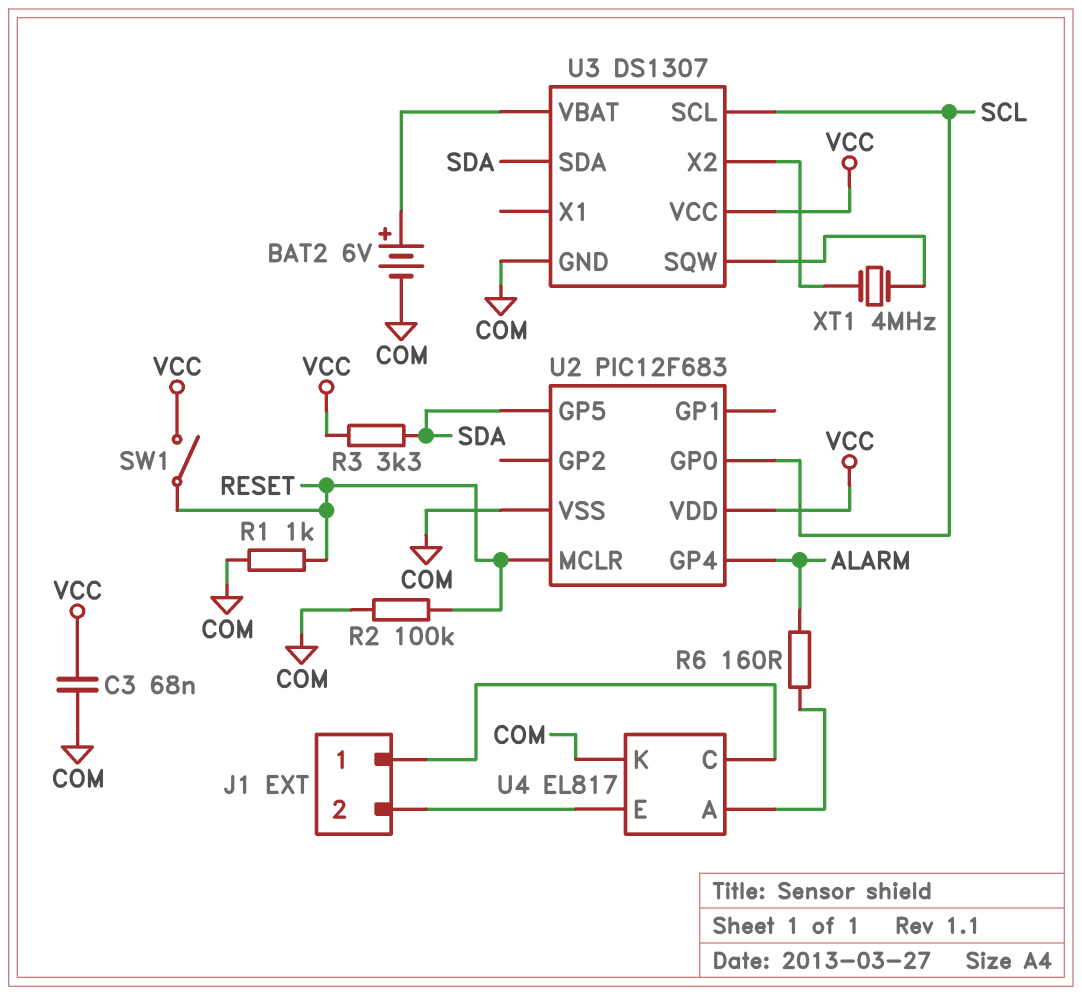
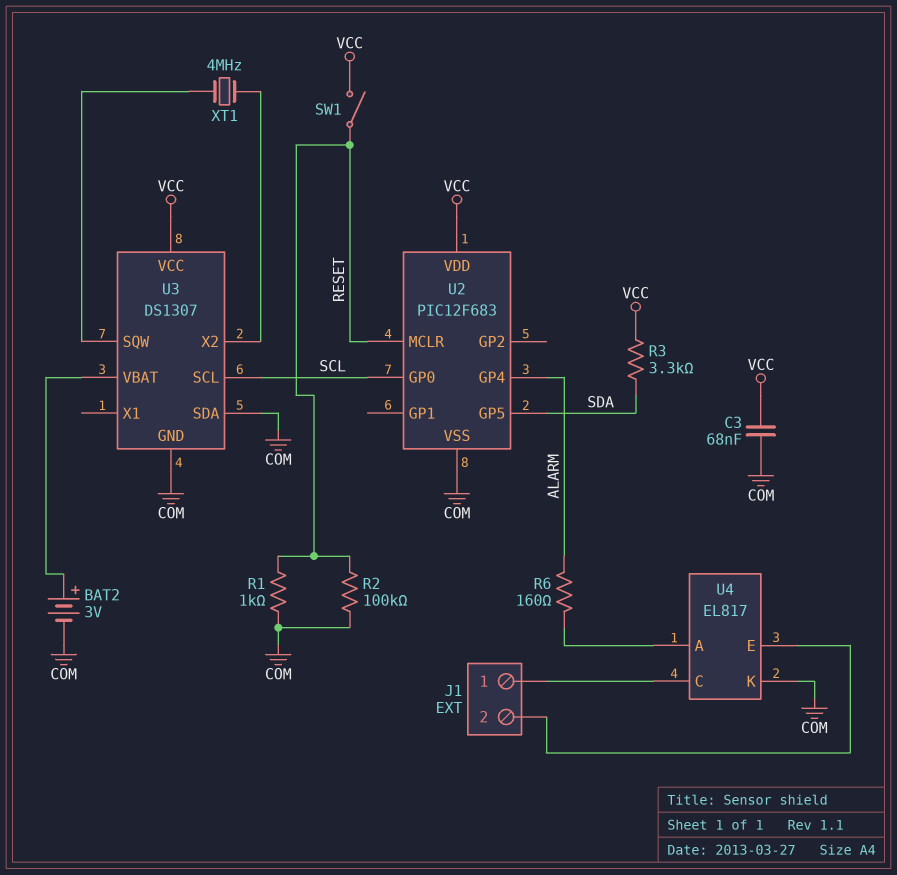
BAT2: 6V (plus U3/VBAT, minus COM) -> 3V (plus U3/VBAT, minus COM)
U3 pin SDA: SDA -> COM

